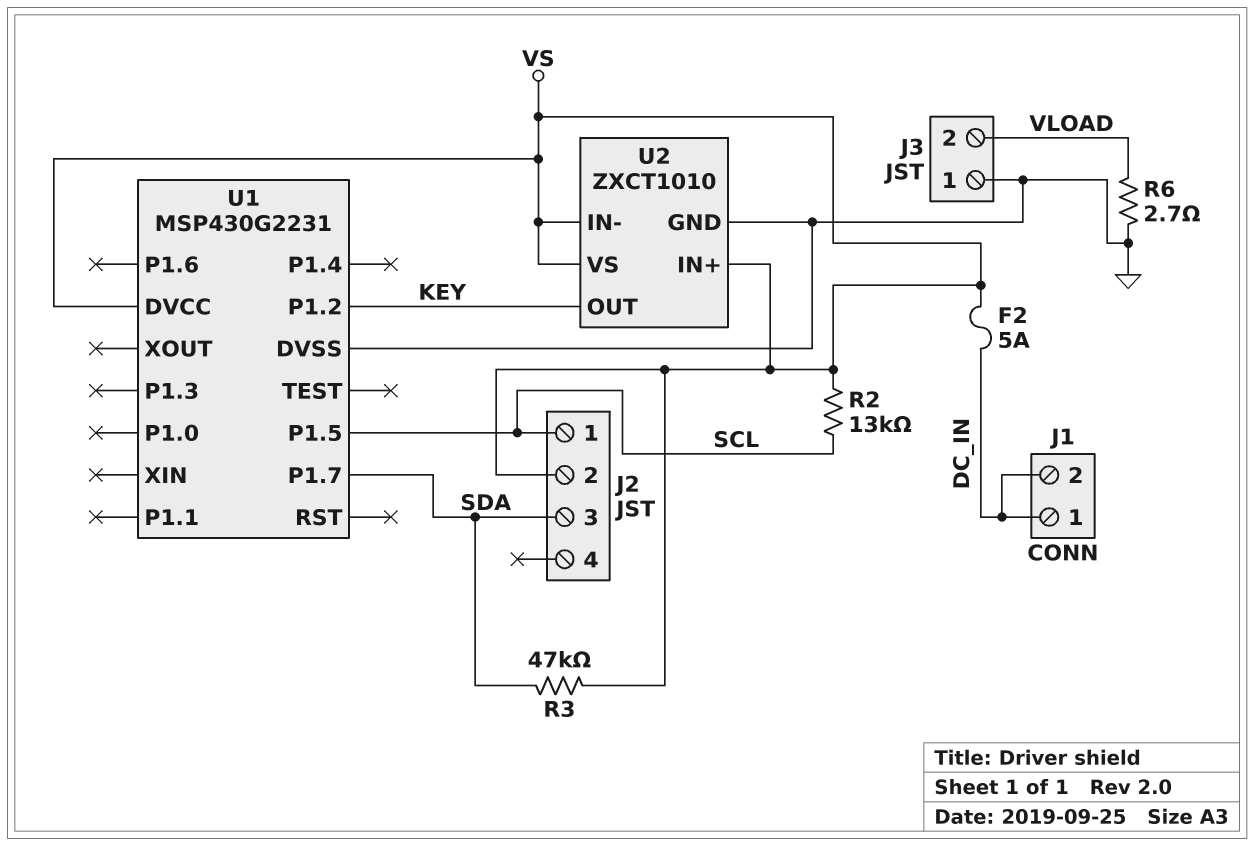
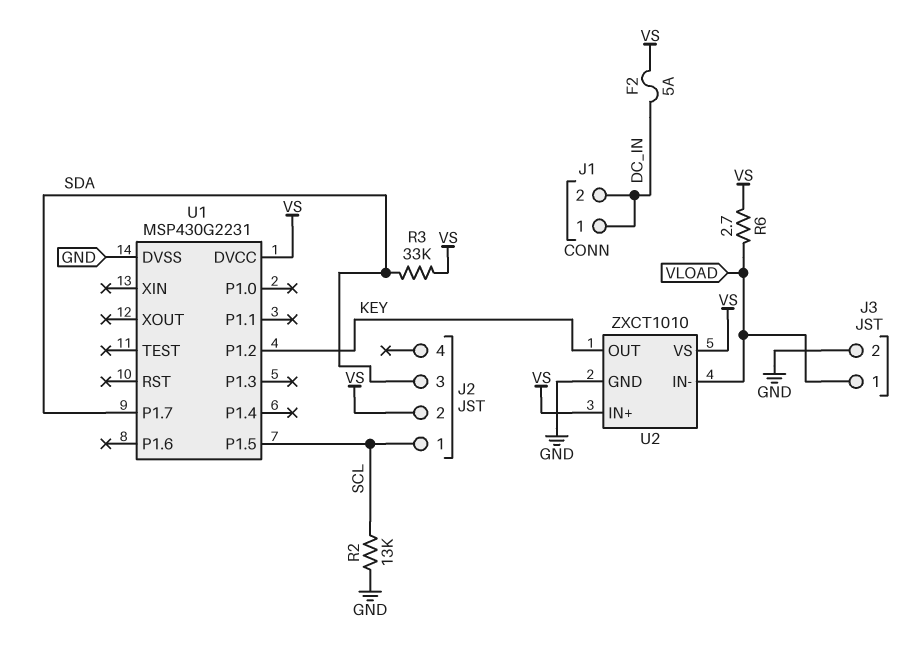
J3 pin 1: GND -> VLOAD
J3 pin 2: VLOAD -> GND
R2: 13k (SCL, VS) -> 13k (GND, SCL)
R3: 47k (SDA, VS) -> 33k (SDA, VS)
R6: 2.7 (GND, VLOAD) -> 2.7 (VLOAD, VS)
U2 pin IN-: VS -> VLOAD

